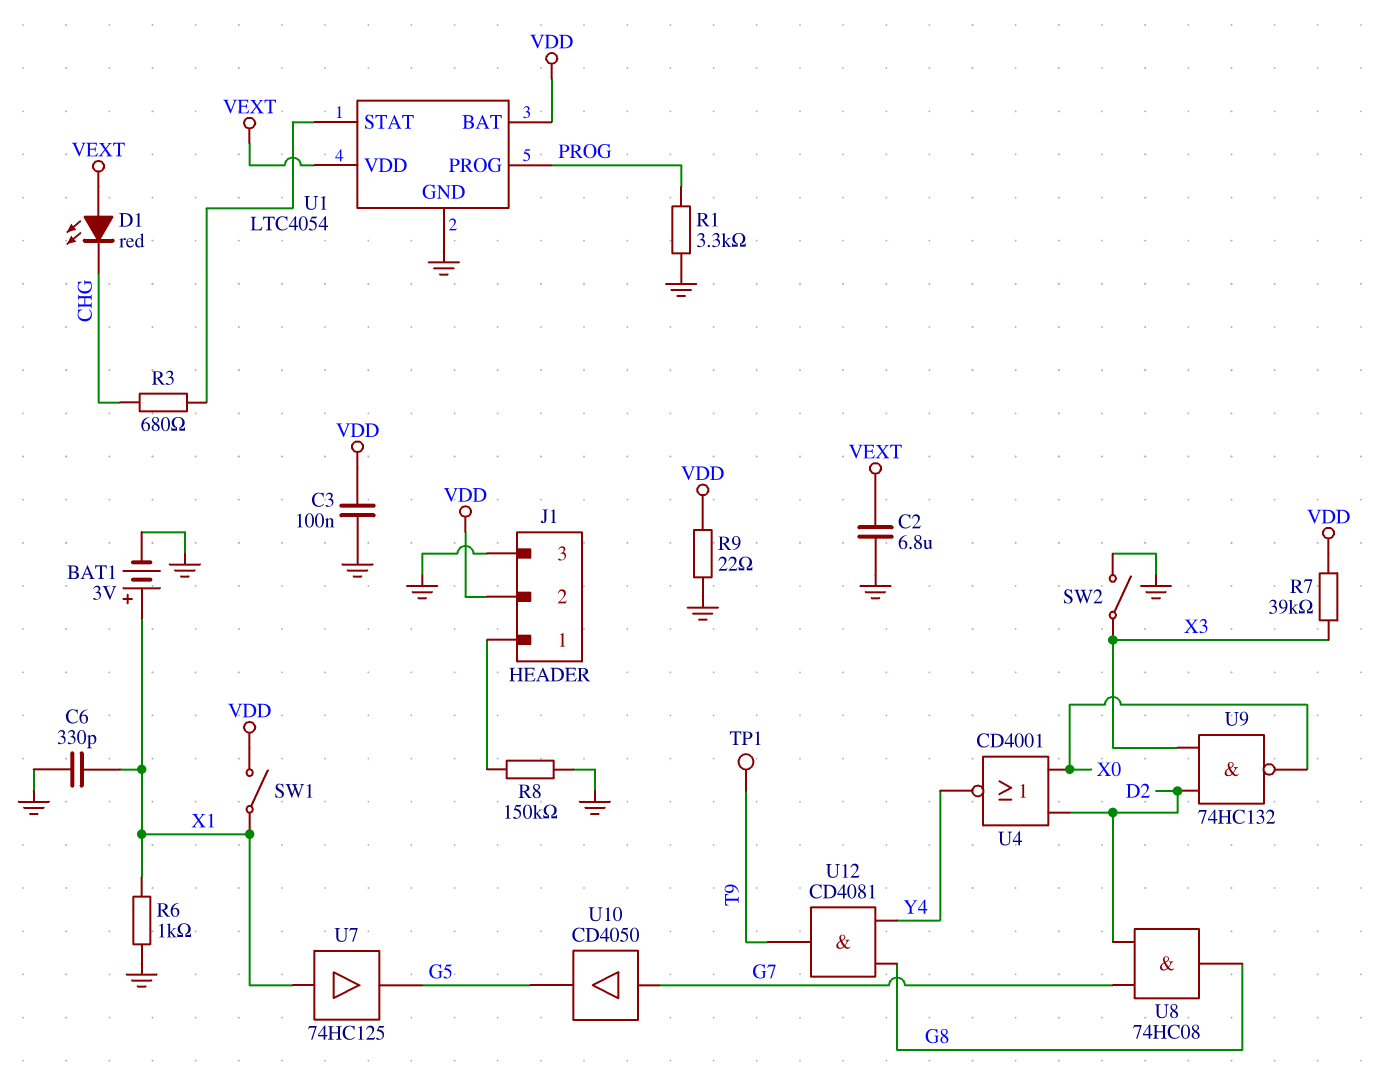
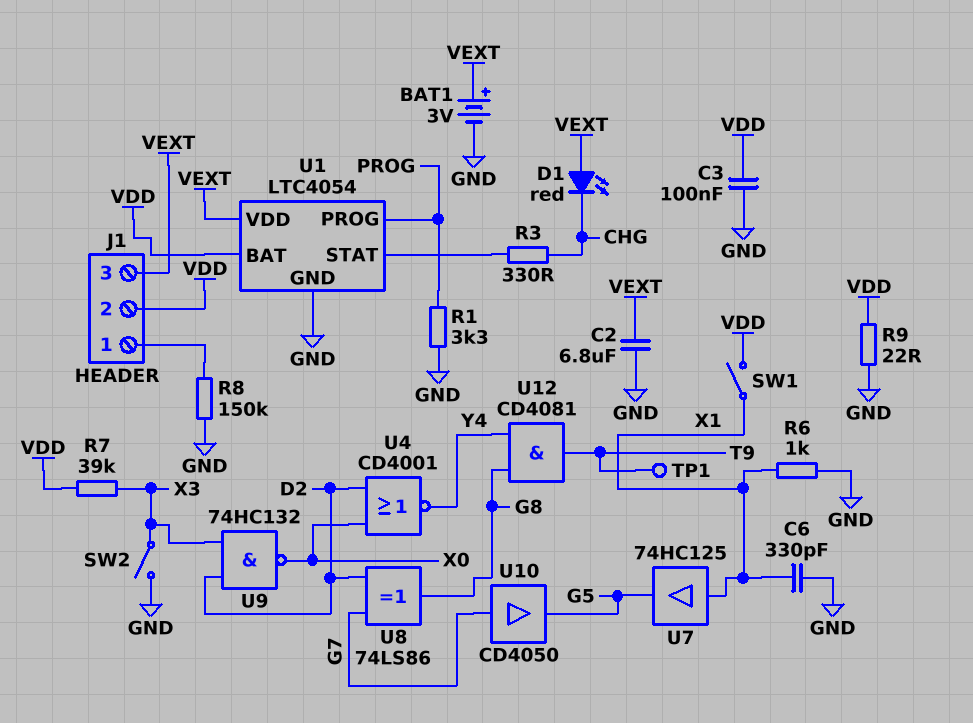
BAT1: 3V (plus X1, minus GND) -> 3V (plus VEXT, minus GND)
J1 pin 3: GND -> VEXT
R3: 680 (CHG, U1/STAT) -> 330 (CHG, U1/STAT)
U8: AND 74HC08 (in D2, in G7, out G8) -> XOR 74LS86 (in D2, in G7, out G8)

